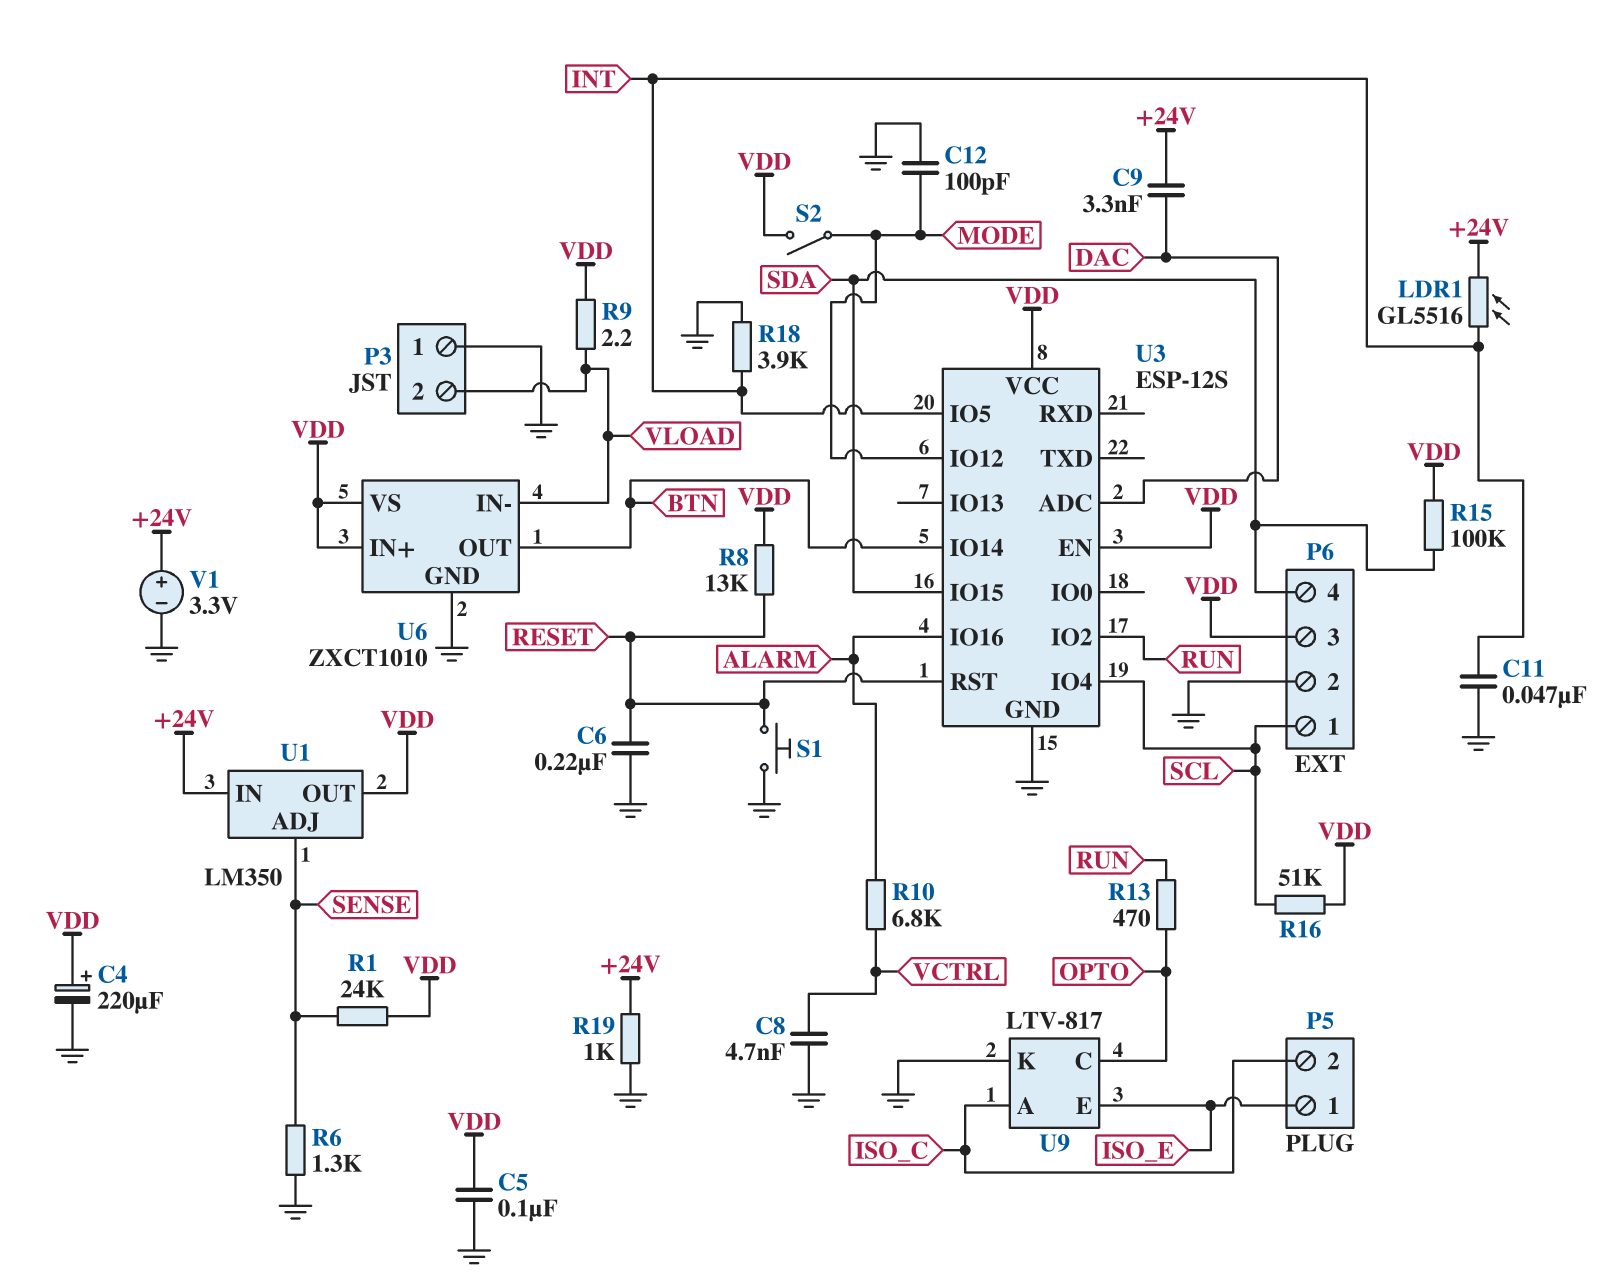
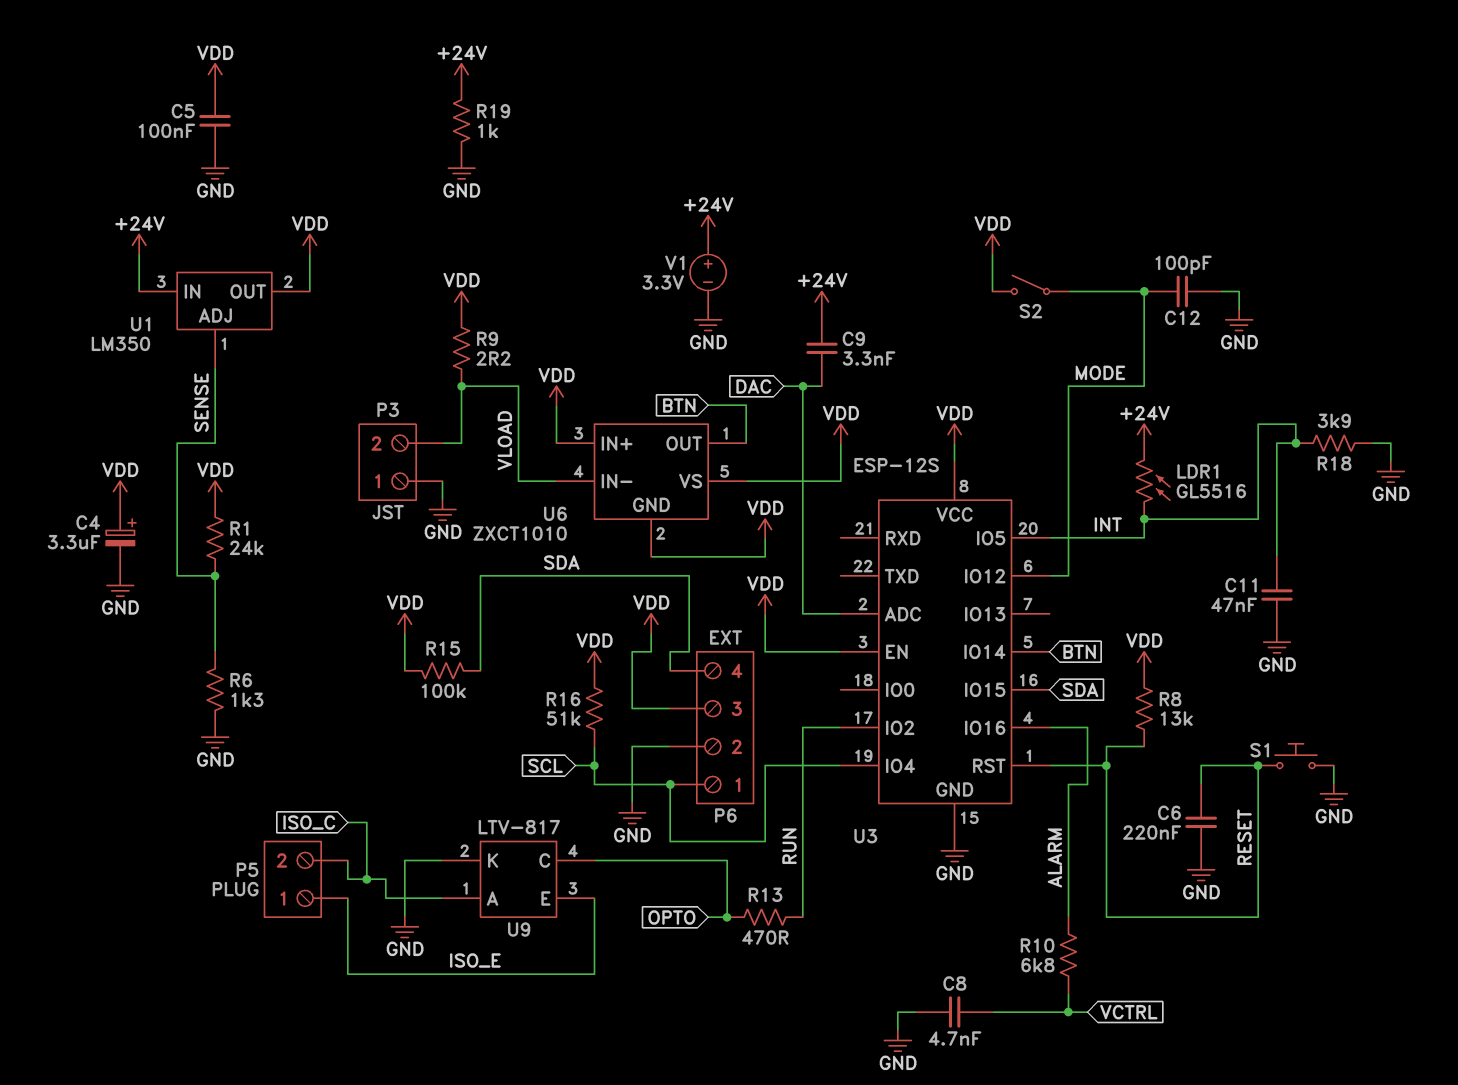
C4: 220uF (plus VDD, minus GND) -> 3.3uF (plus VDD, minus GND)
U6 pin GND: GND -> VDD

